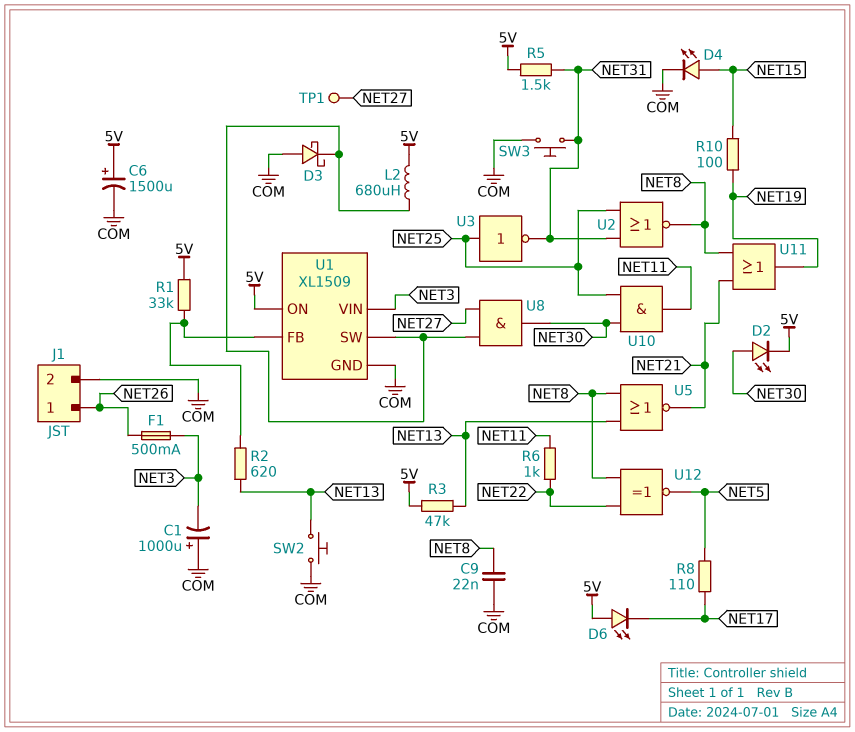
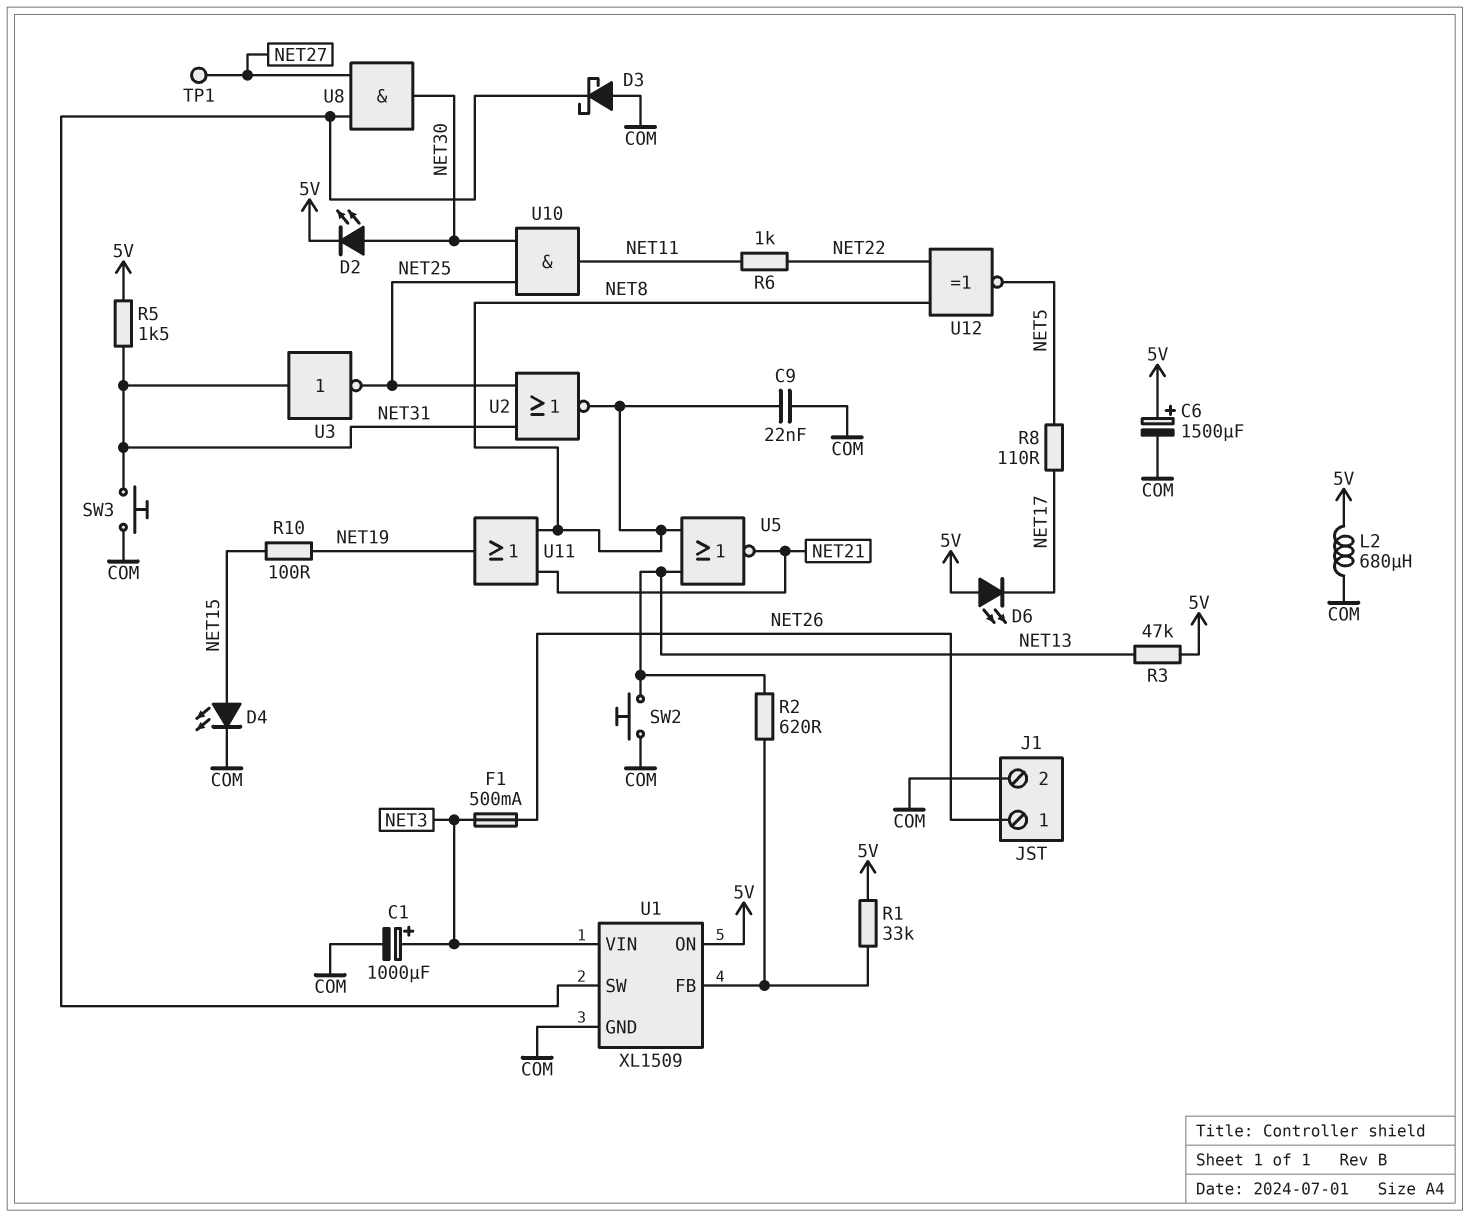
C1: 1000uF (plus COM, minus NET3) -> 1000uF (plus NET3, minus COM)
L2: 680uH (5V, U1/SW) -> 680uH (5V, COM)
U3: NOT (in NET25, out NET31) -> NOT (in NET31, out NET25)

